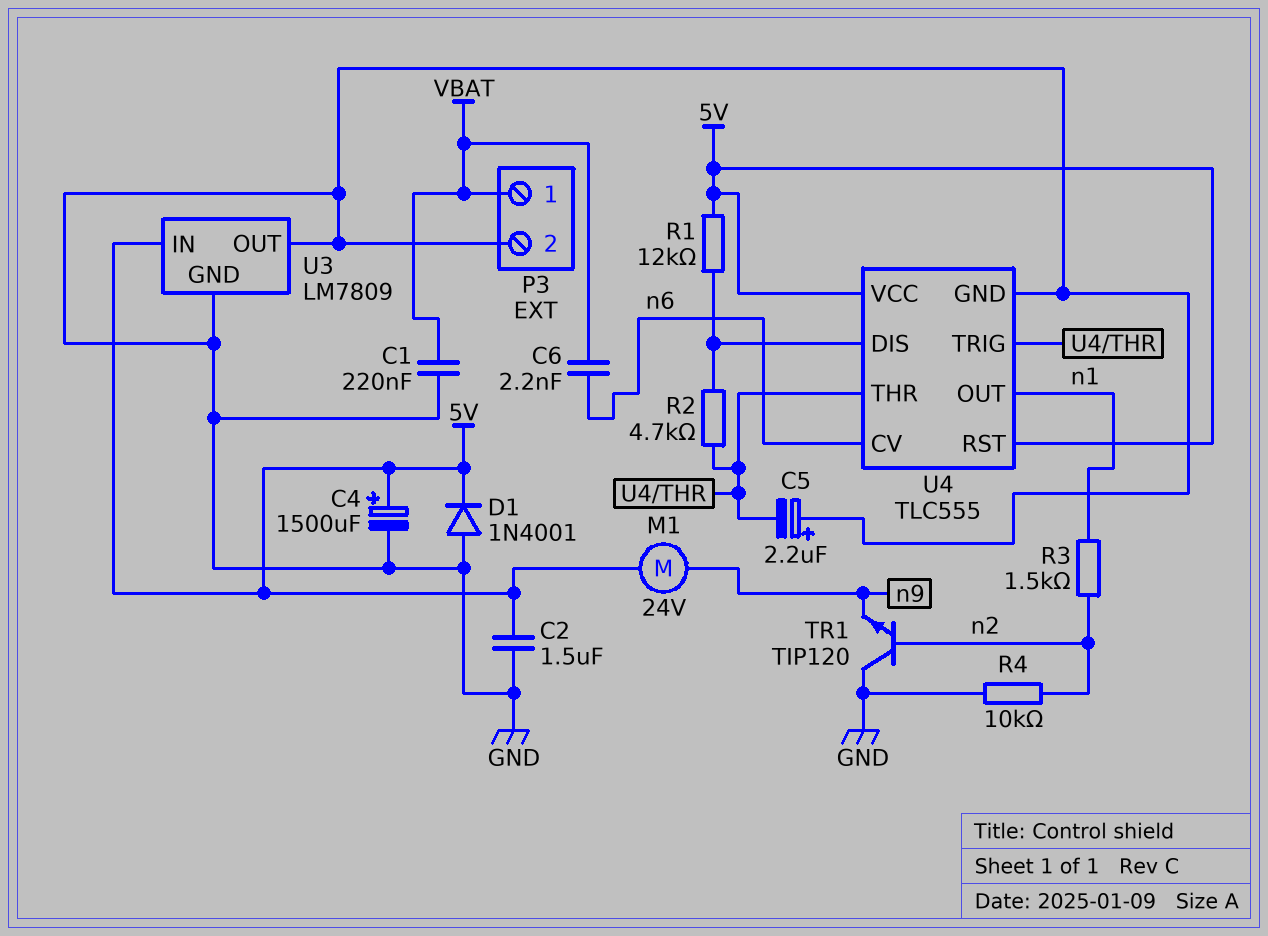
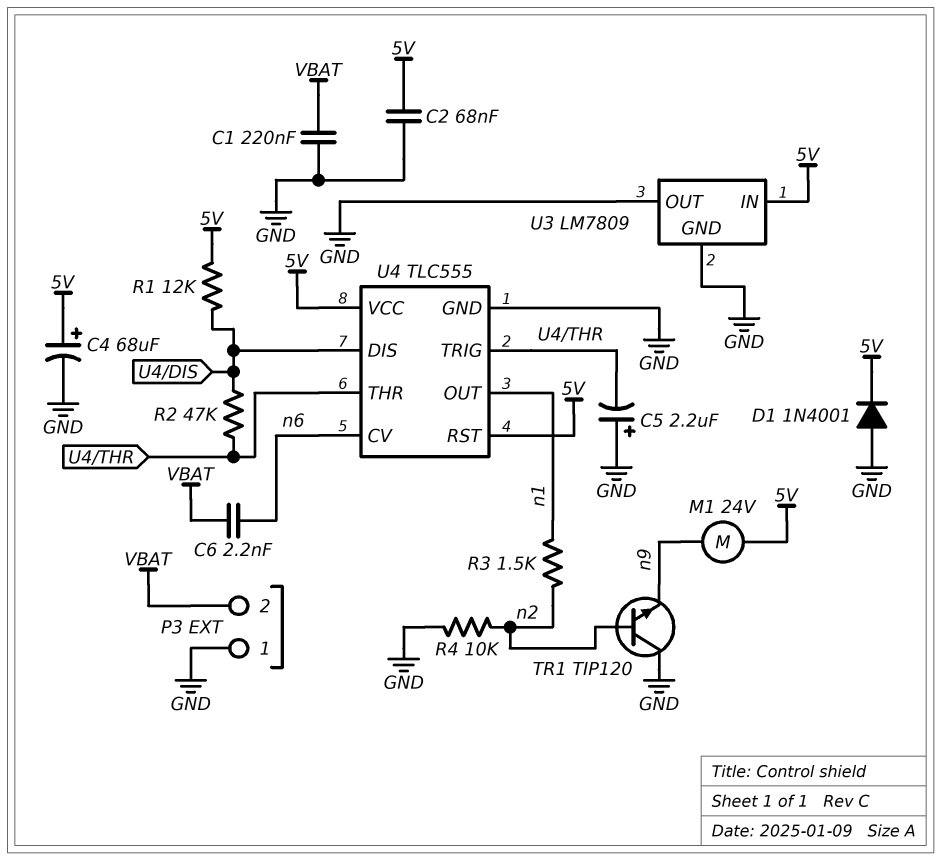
C2: 1.5uF (5V, GND) -> 68nF (5V, GND)
C4: 1500uF (plus 5V, minus GND) -> 68uF (plus 5V, minus GND)
P3 pin 1: VBAT -> GND
P3 pin 2: GND -> VBAT
R2: 4.7k (U4/DIS, U4/THR) -> 47k (U4/DIS, U4/THR)

